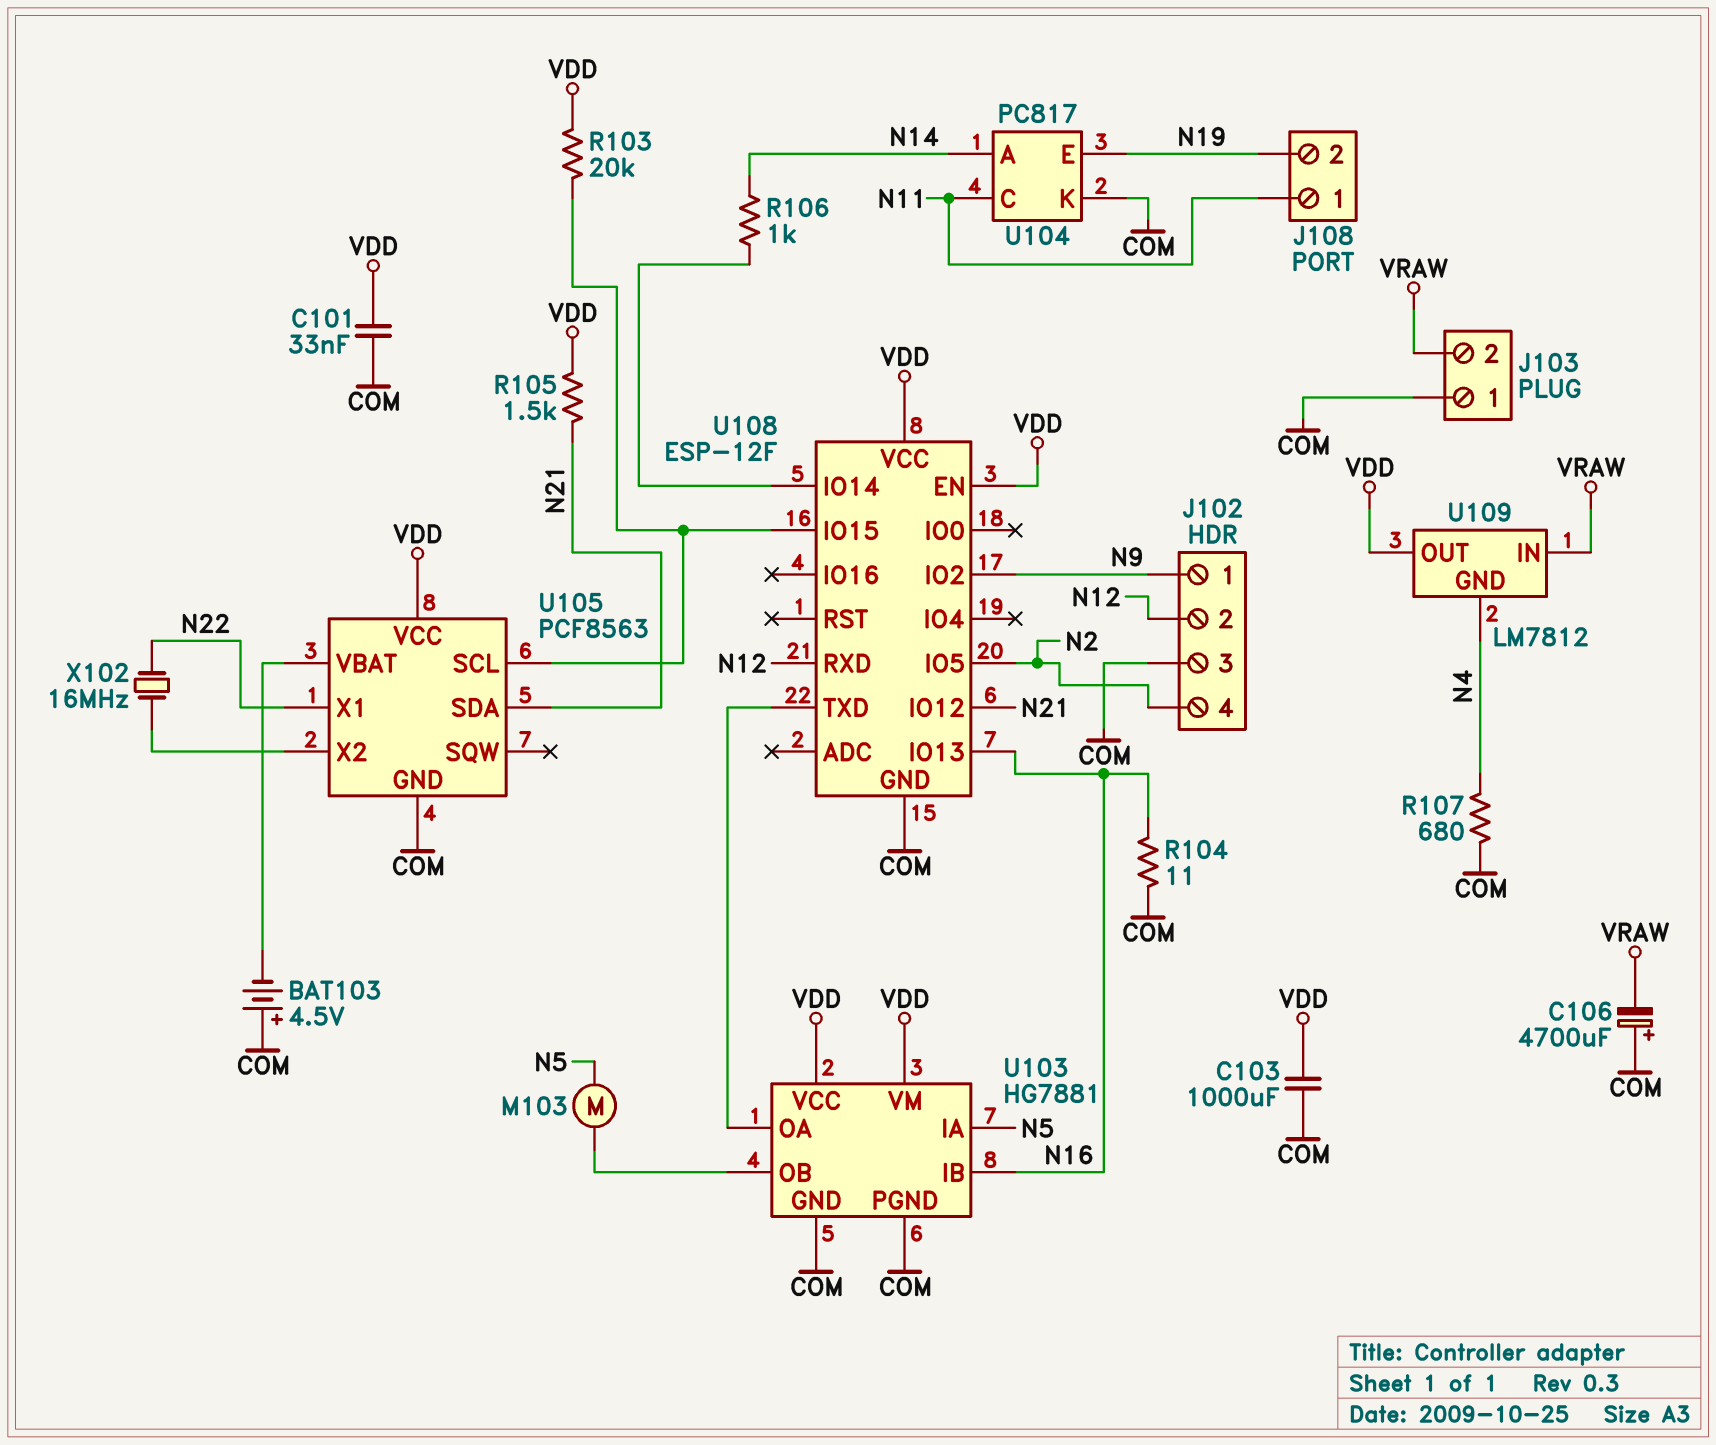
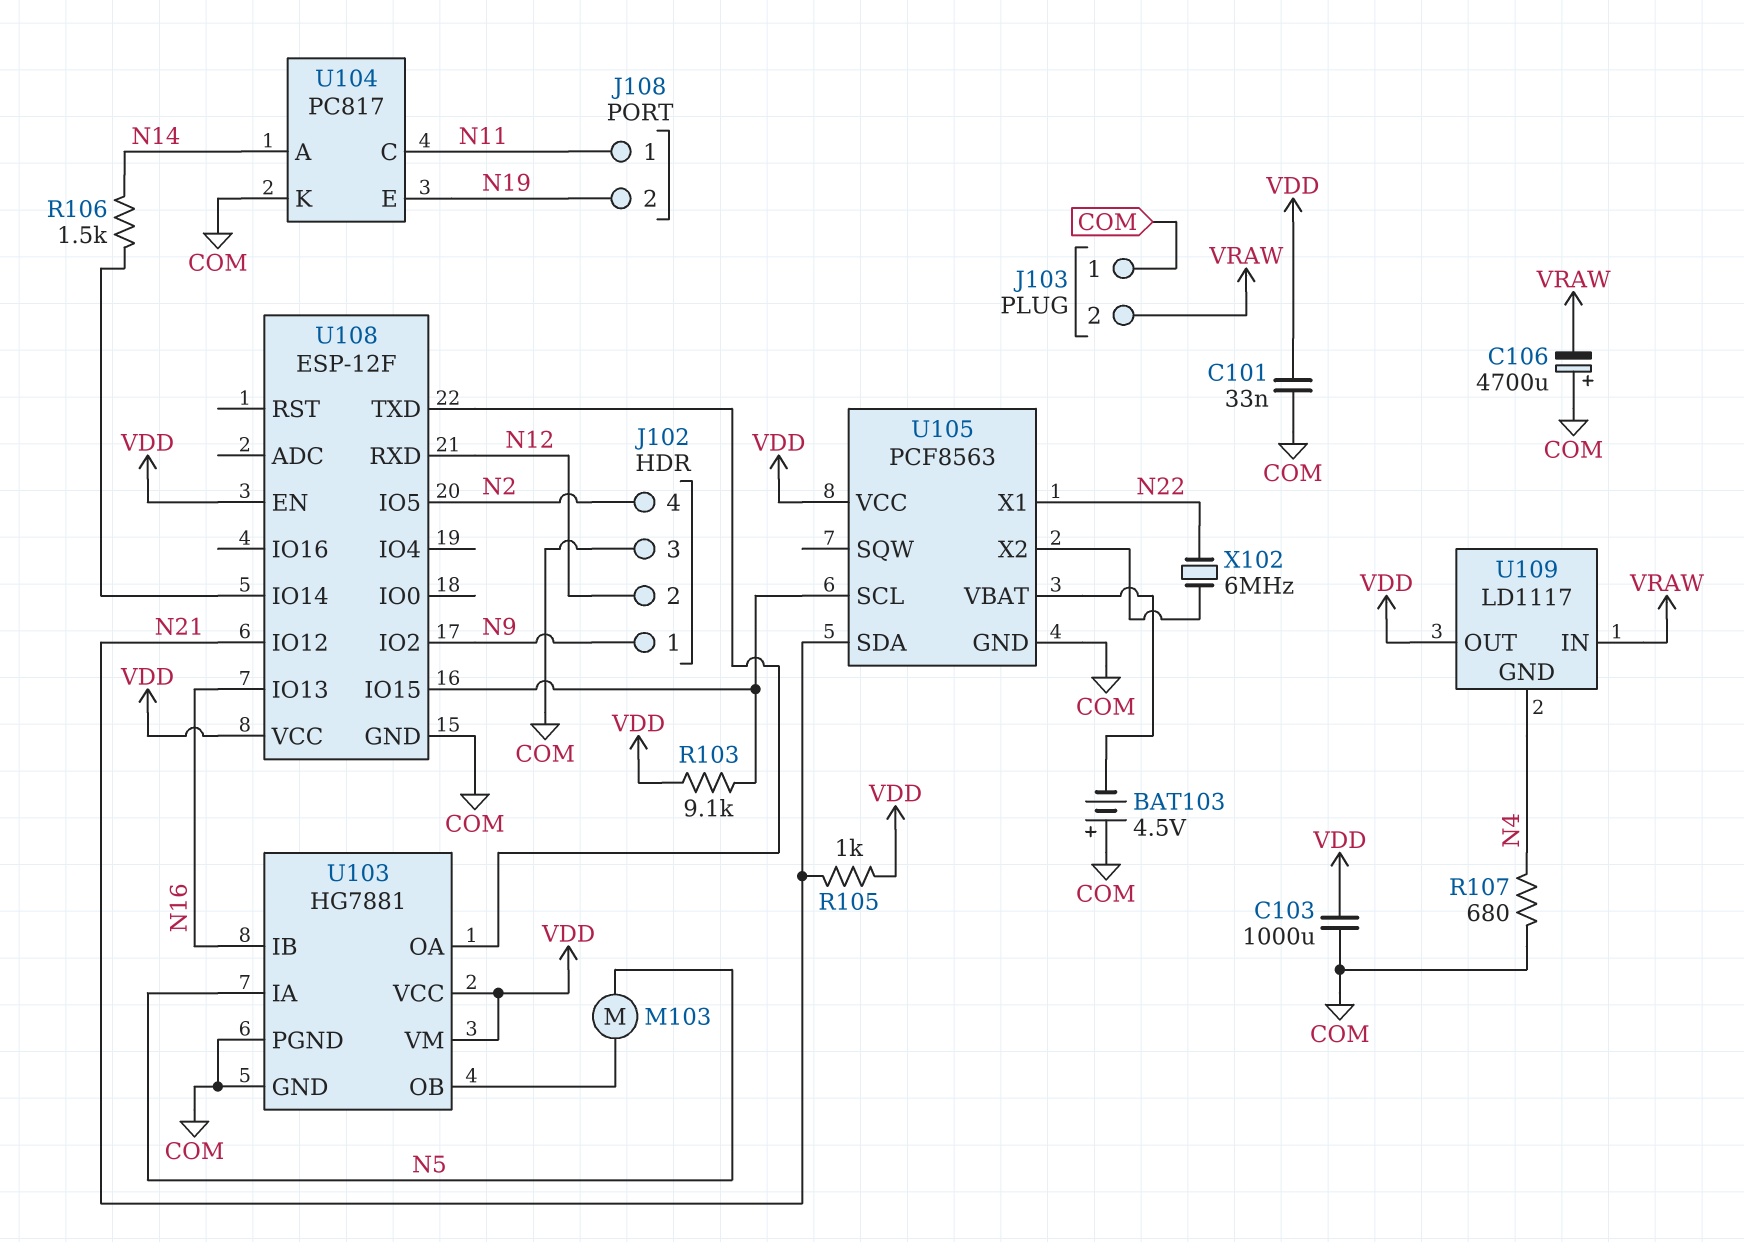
R103: 20k (U105/SCL, VDD) -> 9.1k (U105/SCL, VDD)
R104: 11 (COM, N16) -> none
R105: 1.5k (N21, VDD) -> 1k (N21, VDD)
R106: 1k (N14, U108/IO14) -> 1.5k (N14, U108/IO14)
U109: LM7812 -> LD1117
X102: 16MHz (N22, U105/X2) -> 6MHz (N22, U105/X2)

